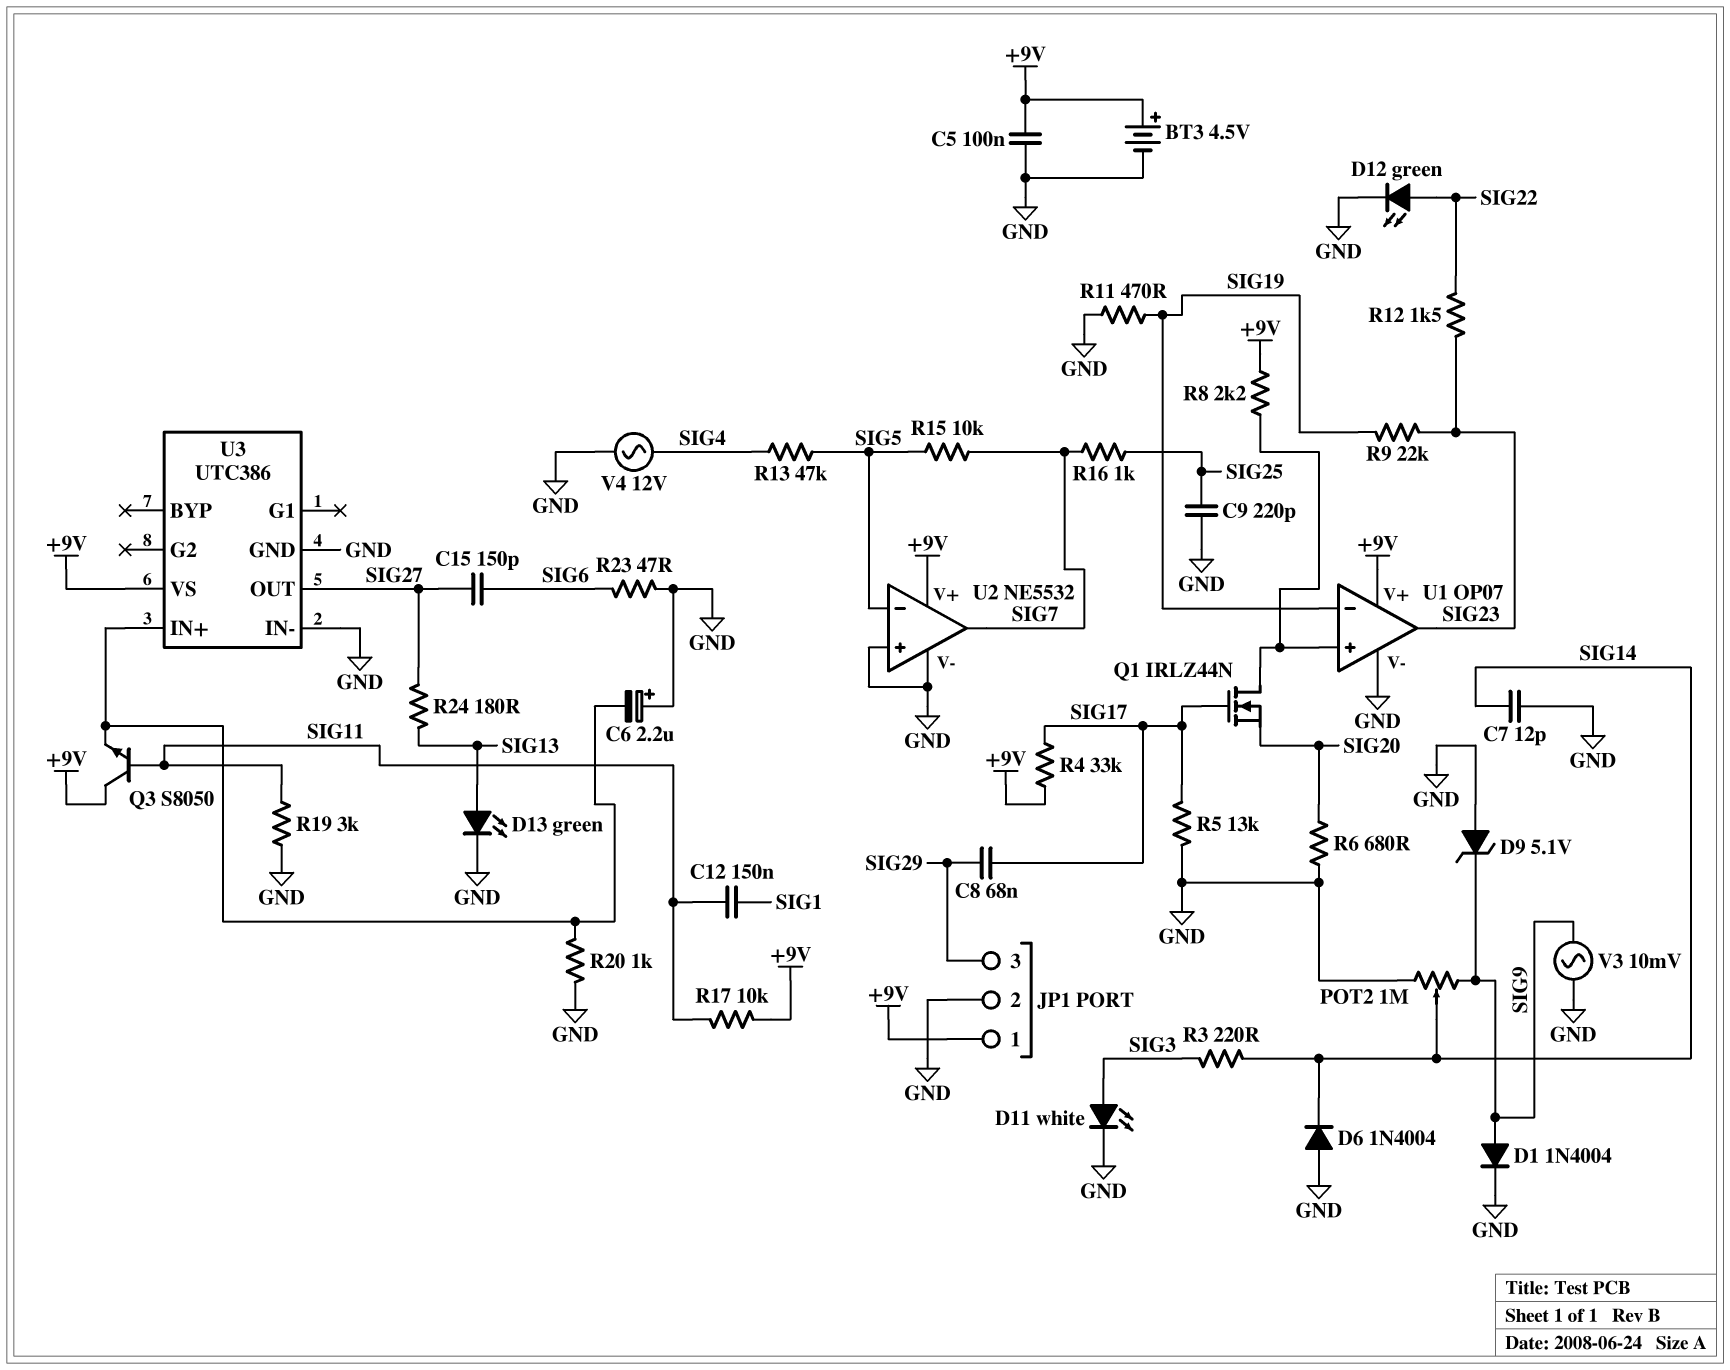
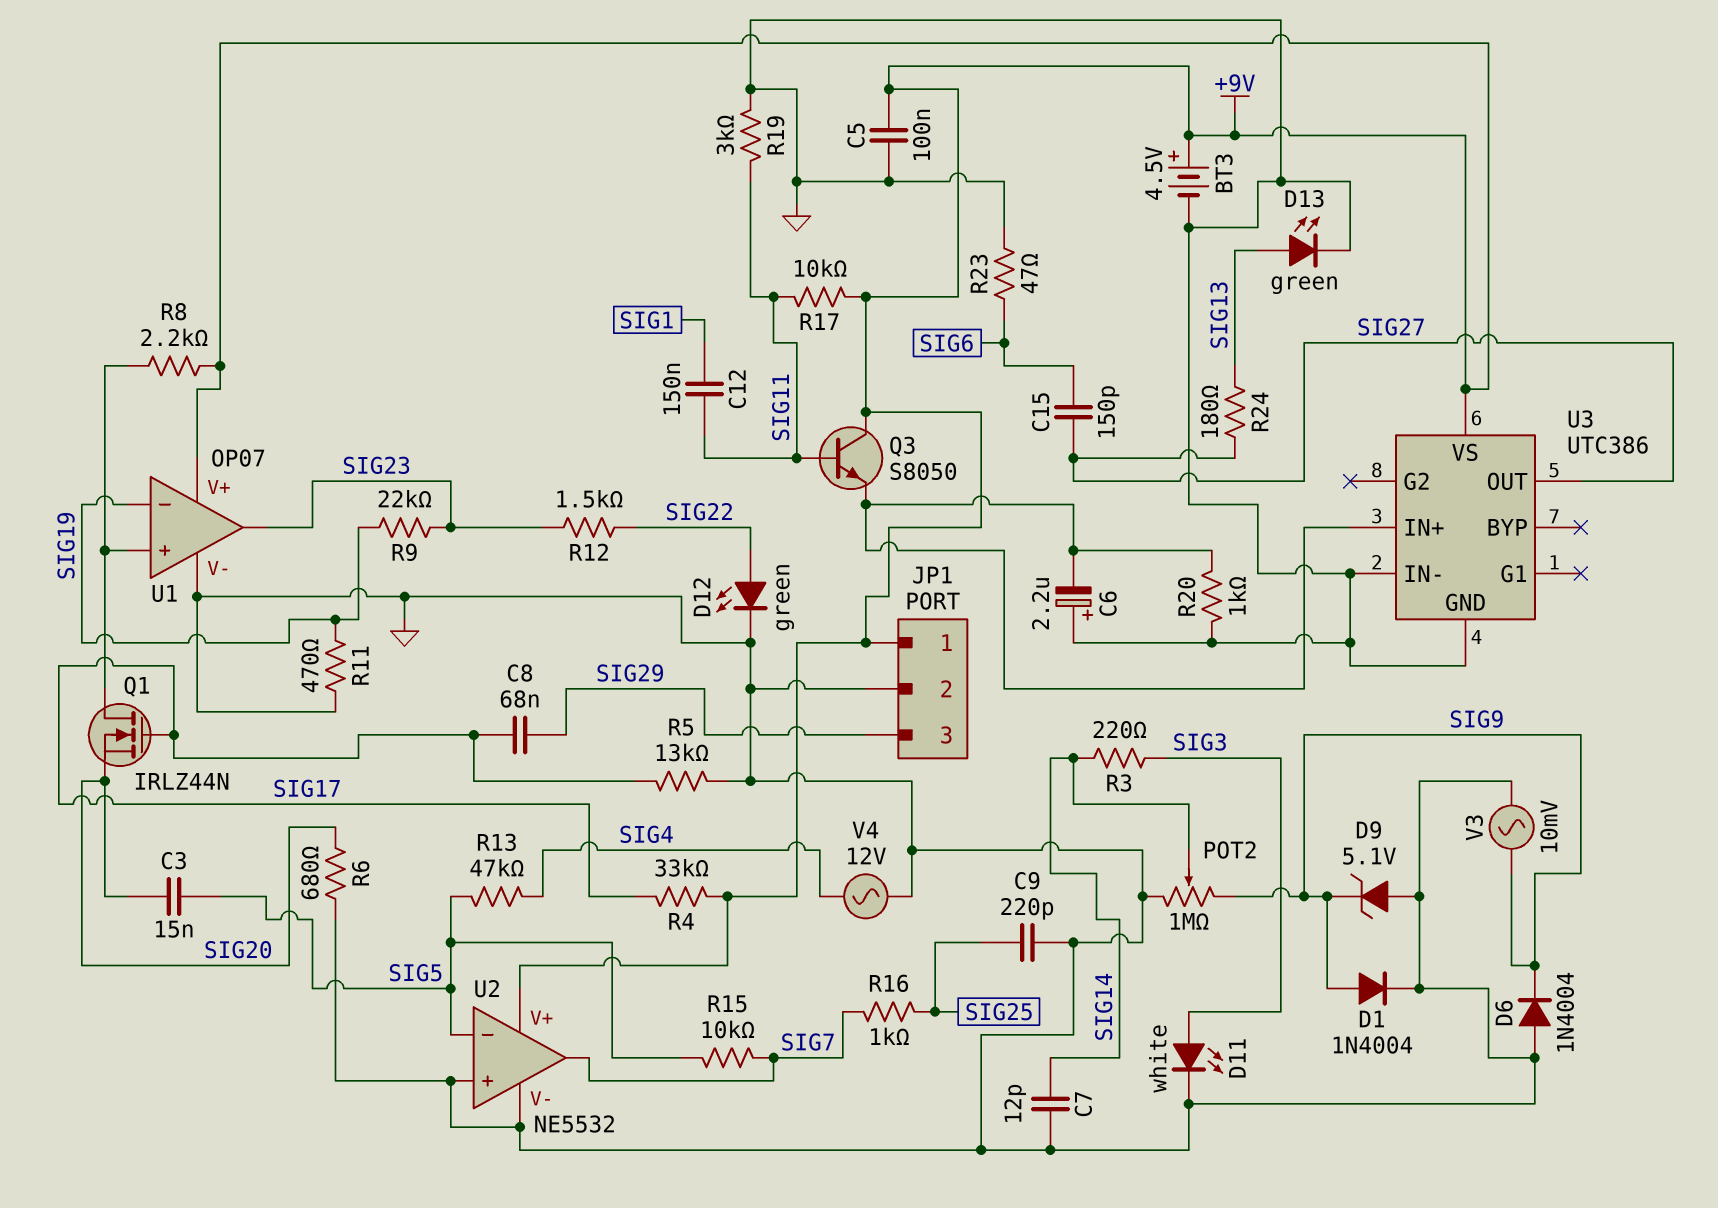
C3: none -> 15nF (SIG5, SIG20)
D6: diode 1N4004 (A GND, K SIG14) -> diode 1N4004 (A GND, K SIG9)

